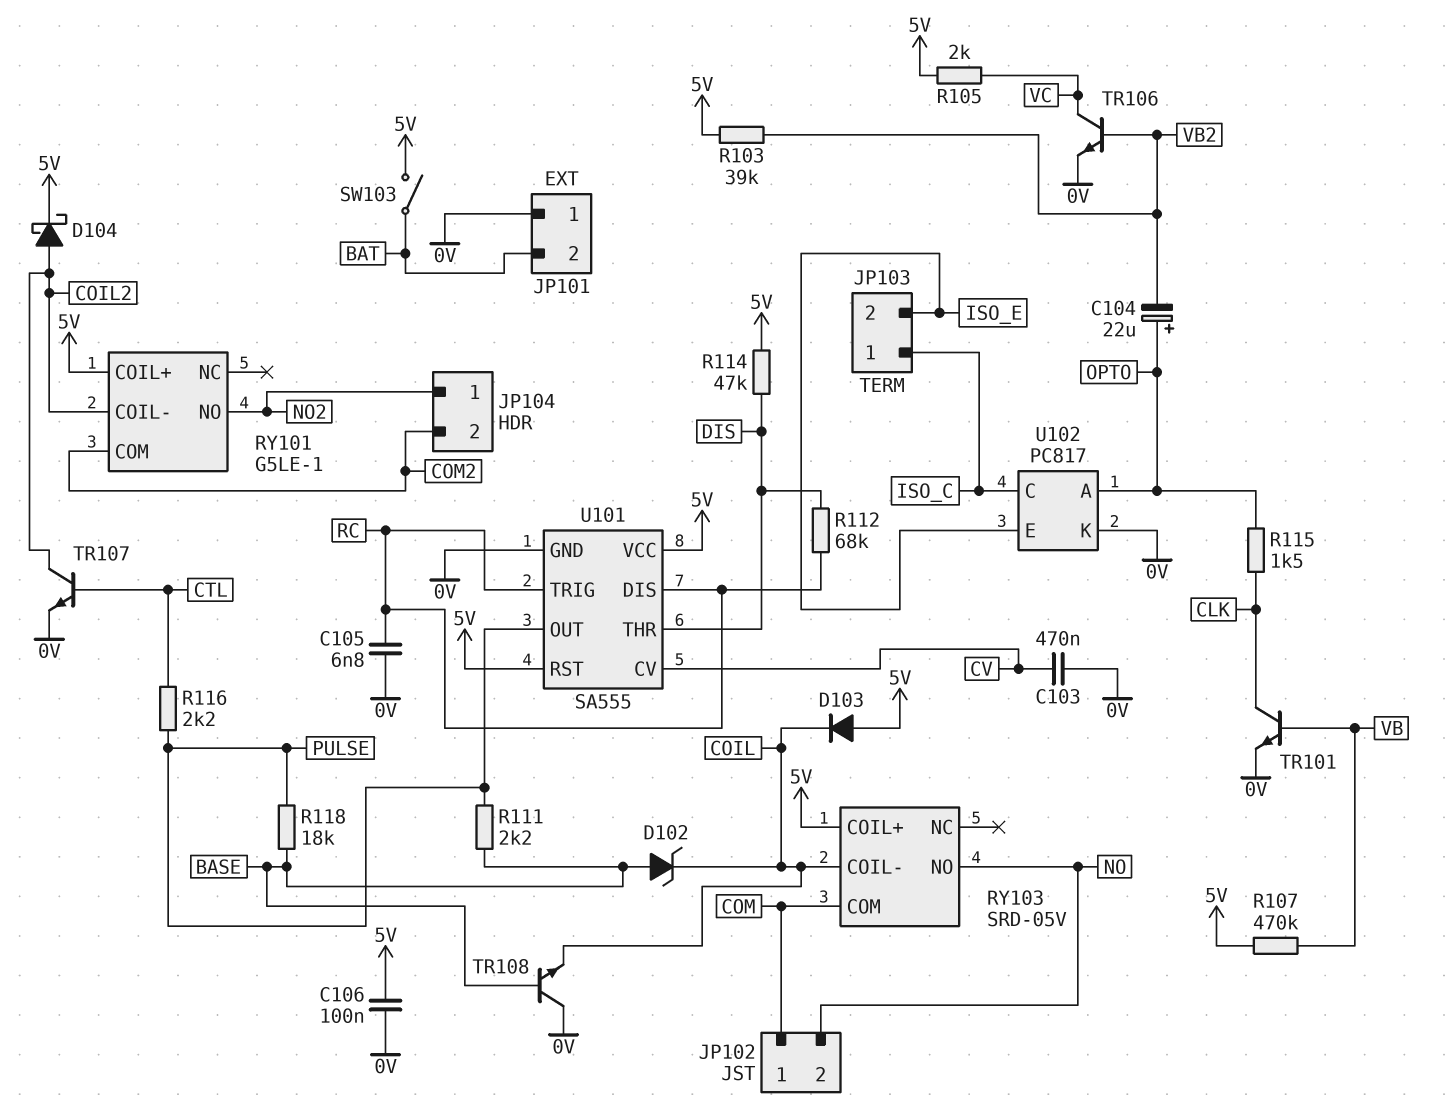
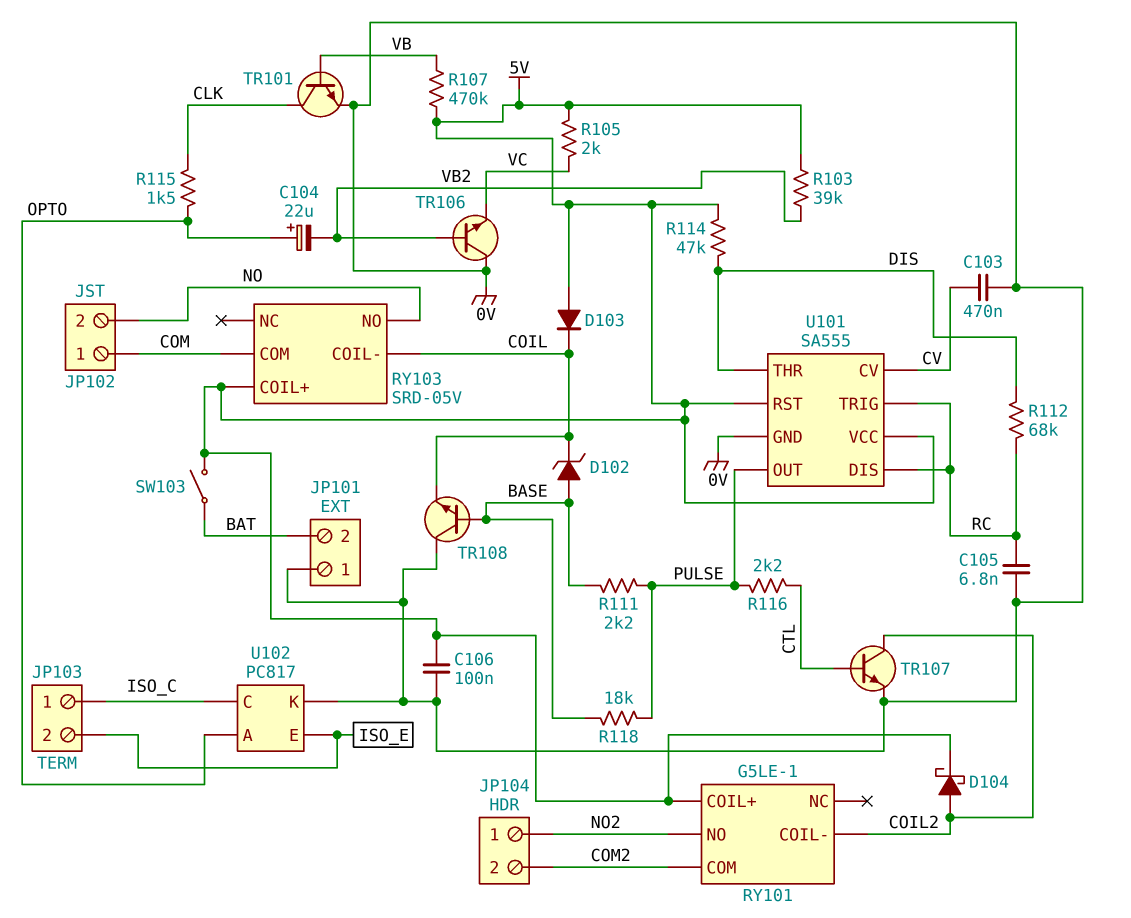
TR106: NPN (B VB2, C VC, E 0V) -> NPN (B VB2, C 0V, E VC)

